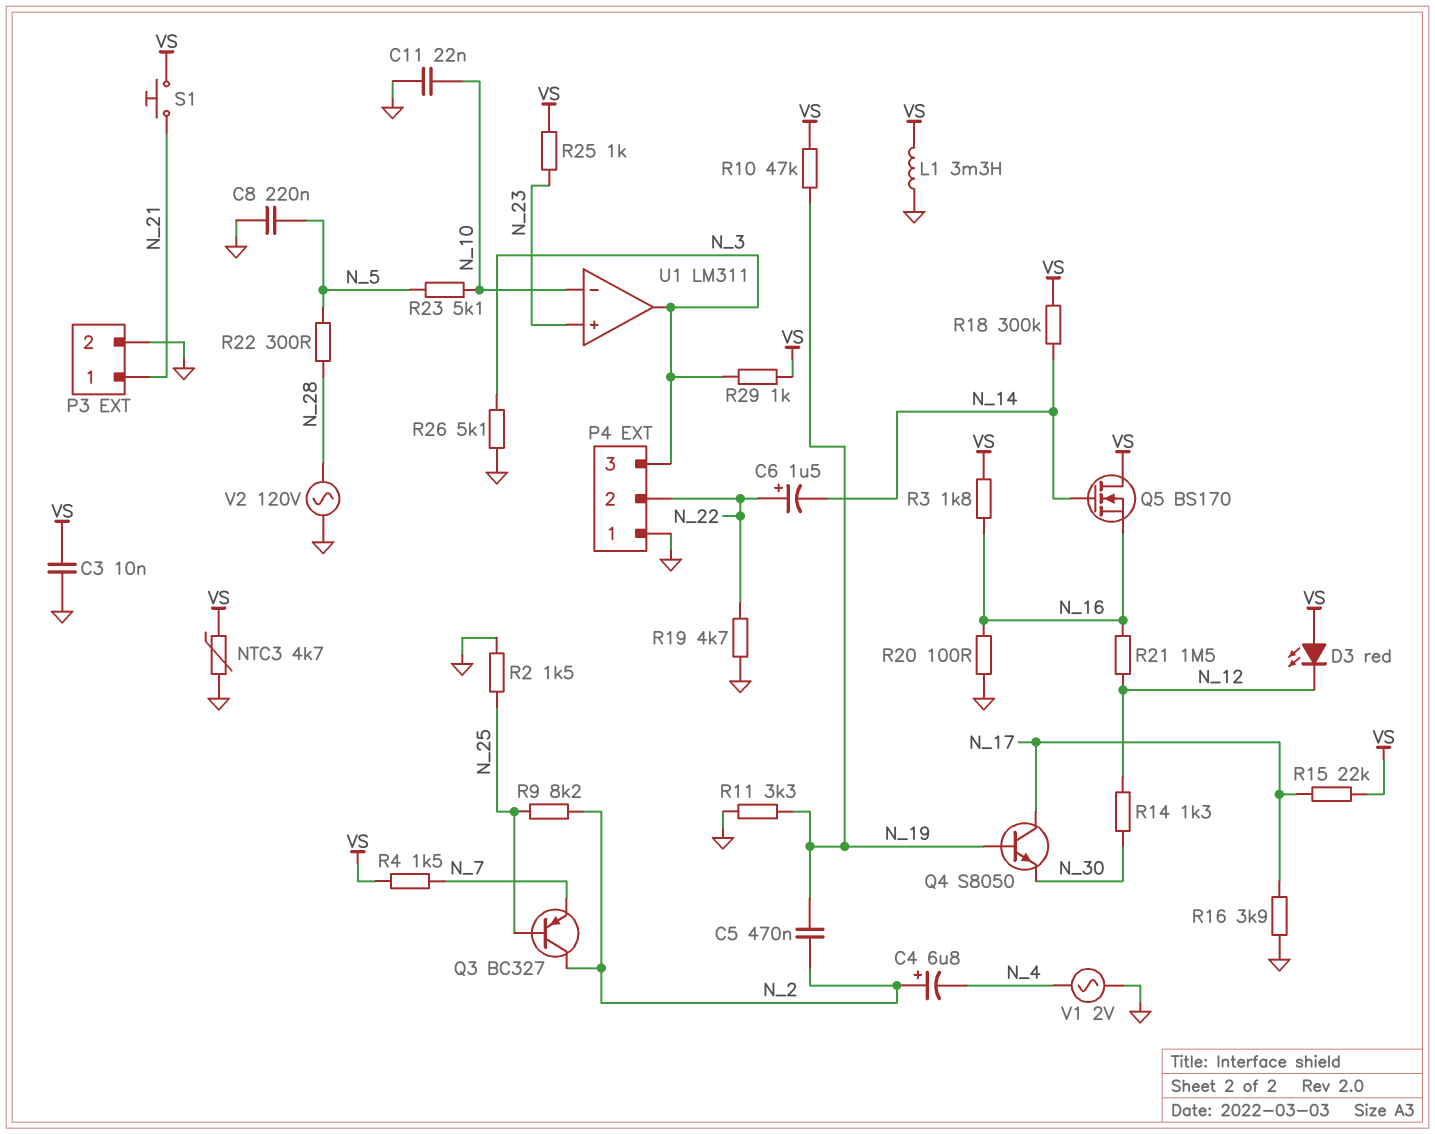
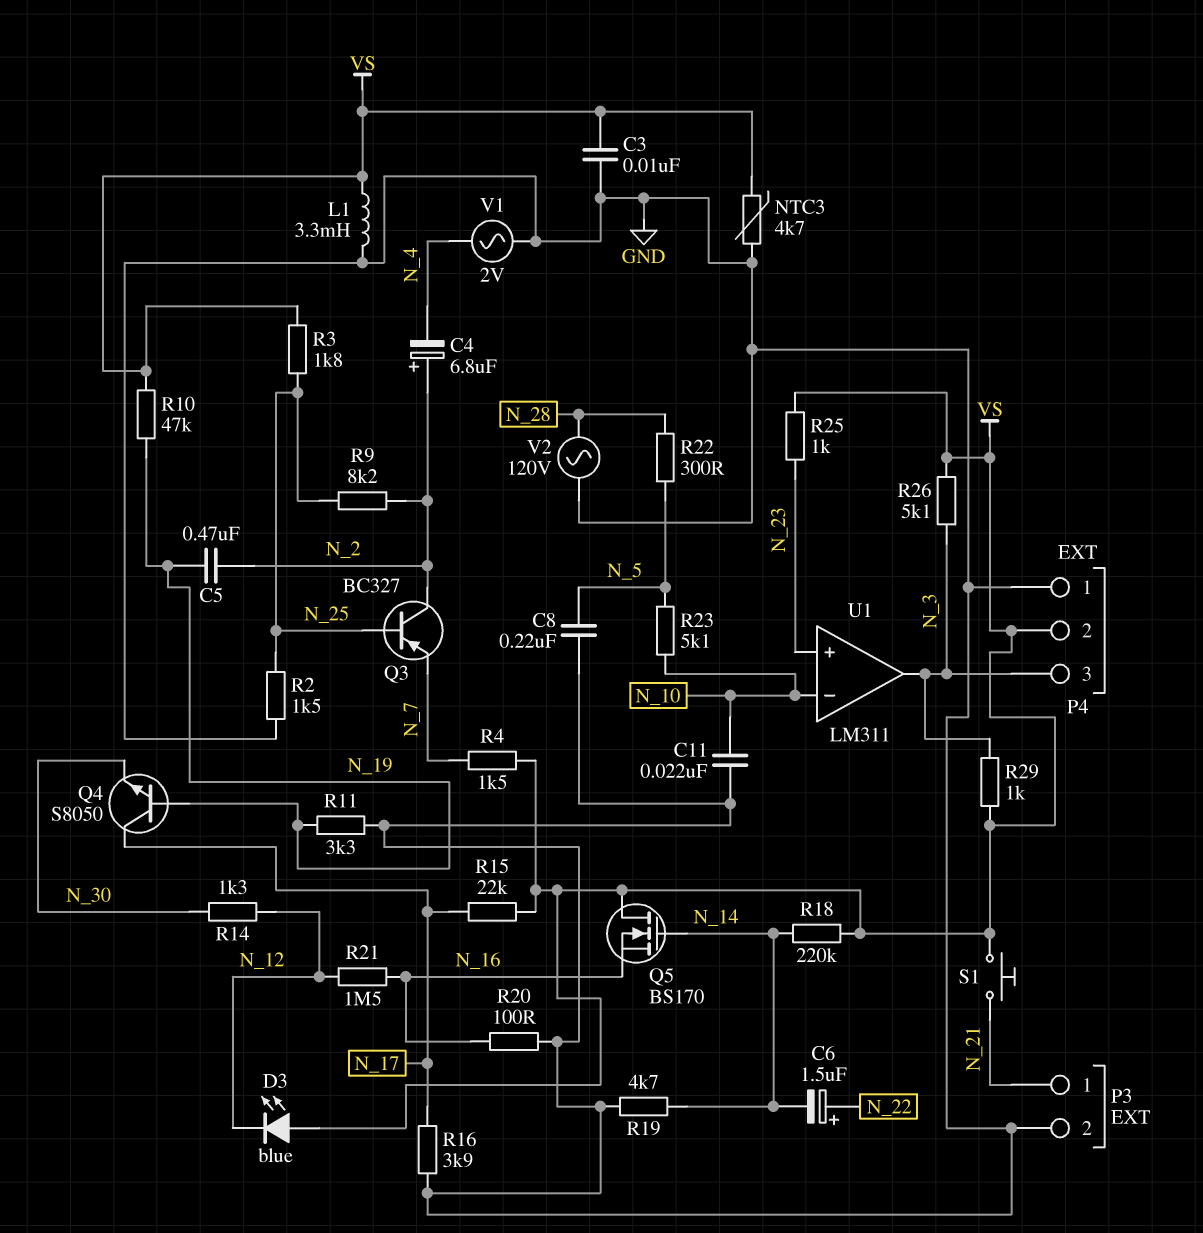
D3: LED red (A VS, K N_12) -> LED blue (A VS, K N_12)
P4 pin 2: N_22 -> VS
R3: 1.8k (N_16, VS) -> 1.8k (N_25, VS)
R18: 300k (N_14, VS) -> 220k (N_14, VS)
R19: 4.7k (GND, N_22) -> 4.7k (GND, N_14)
R26: 5.1k (GND, N_3) -> 5.1k (N_3, VS)

